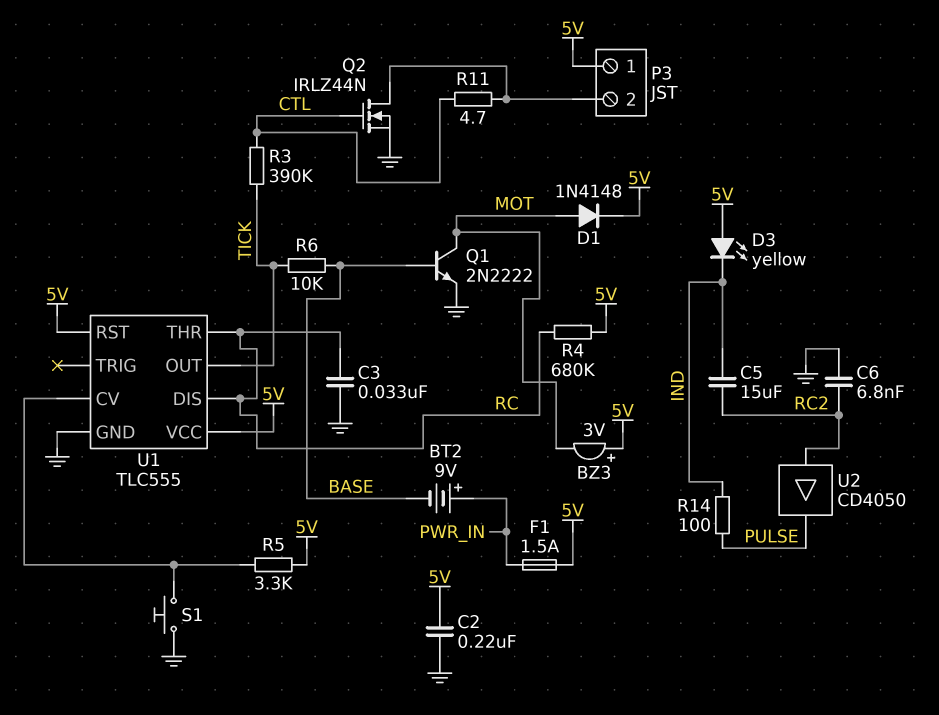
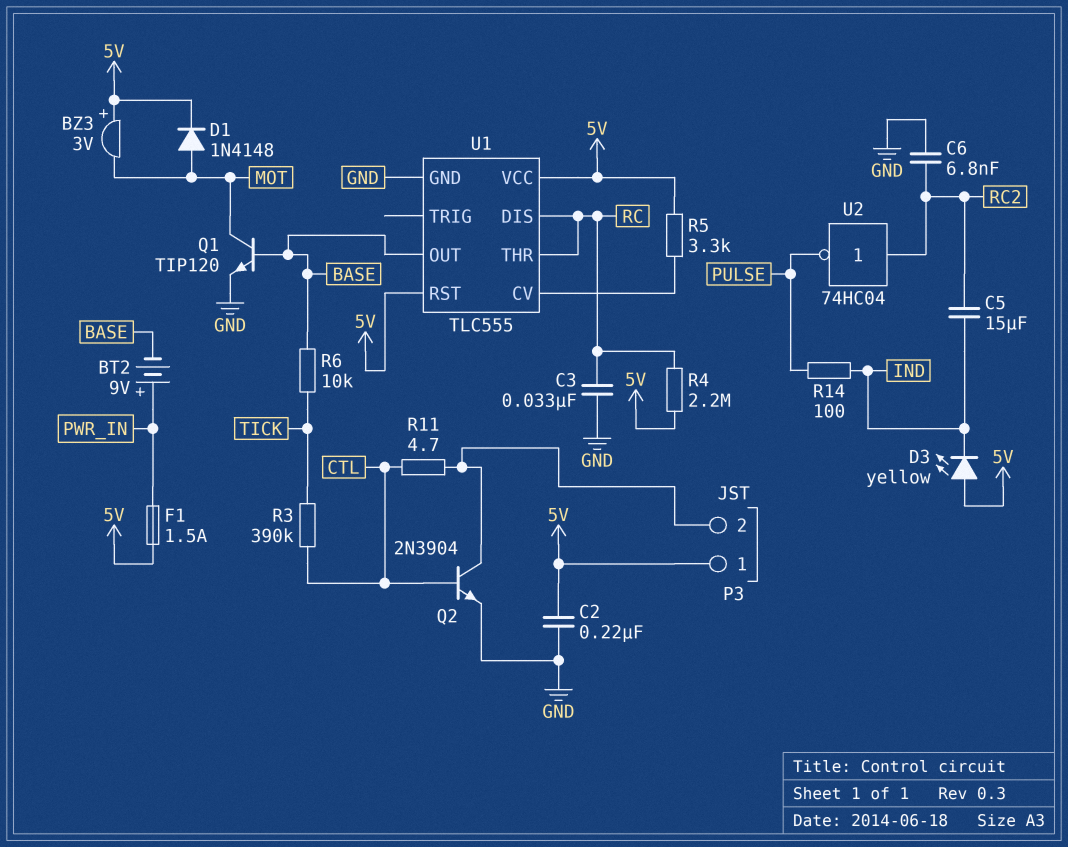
Q1: NPN 2N2222 (B BASE, C MOT, E GND) -> NPN TIP120 (B BASE, C MOT, E GND)
Q2: NMOS IRLZ44N (G CTL, D P3/2, S GND) -> NPN 2N3904 (B CTL, C P3/2, E GND)
R4: 680k (5V, RC) -> 2.2M (5V, RC)
S1: button (GND, U1/CV) -> none
U1 pin OUT: TICK -> BASE
U2: buffer CD4050 (in RC2, out PULSE) -> NOT 74HC04 (in RC2, out PULSE)

